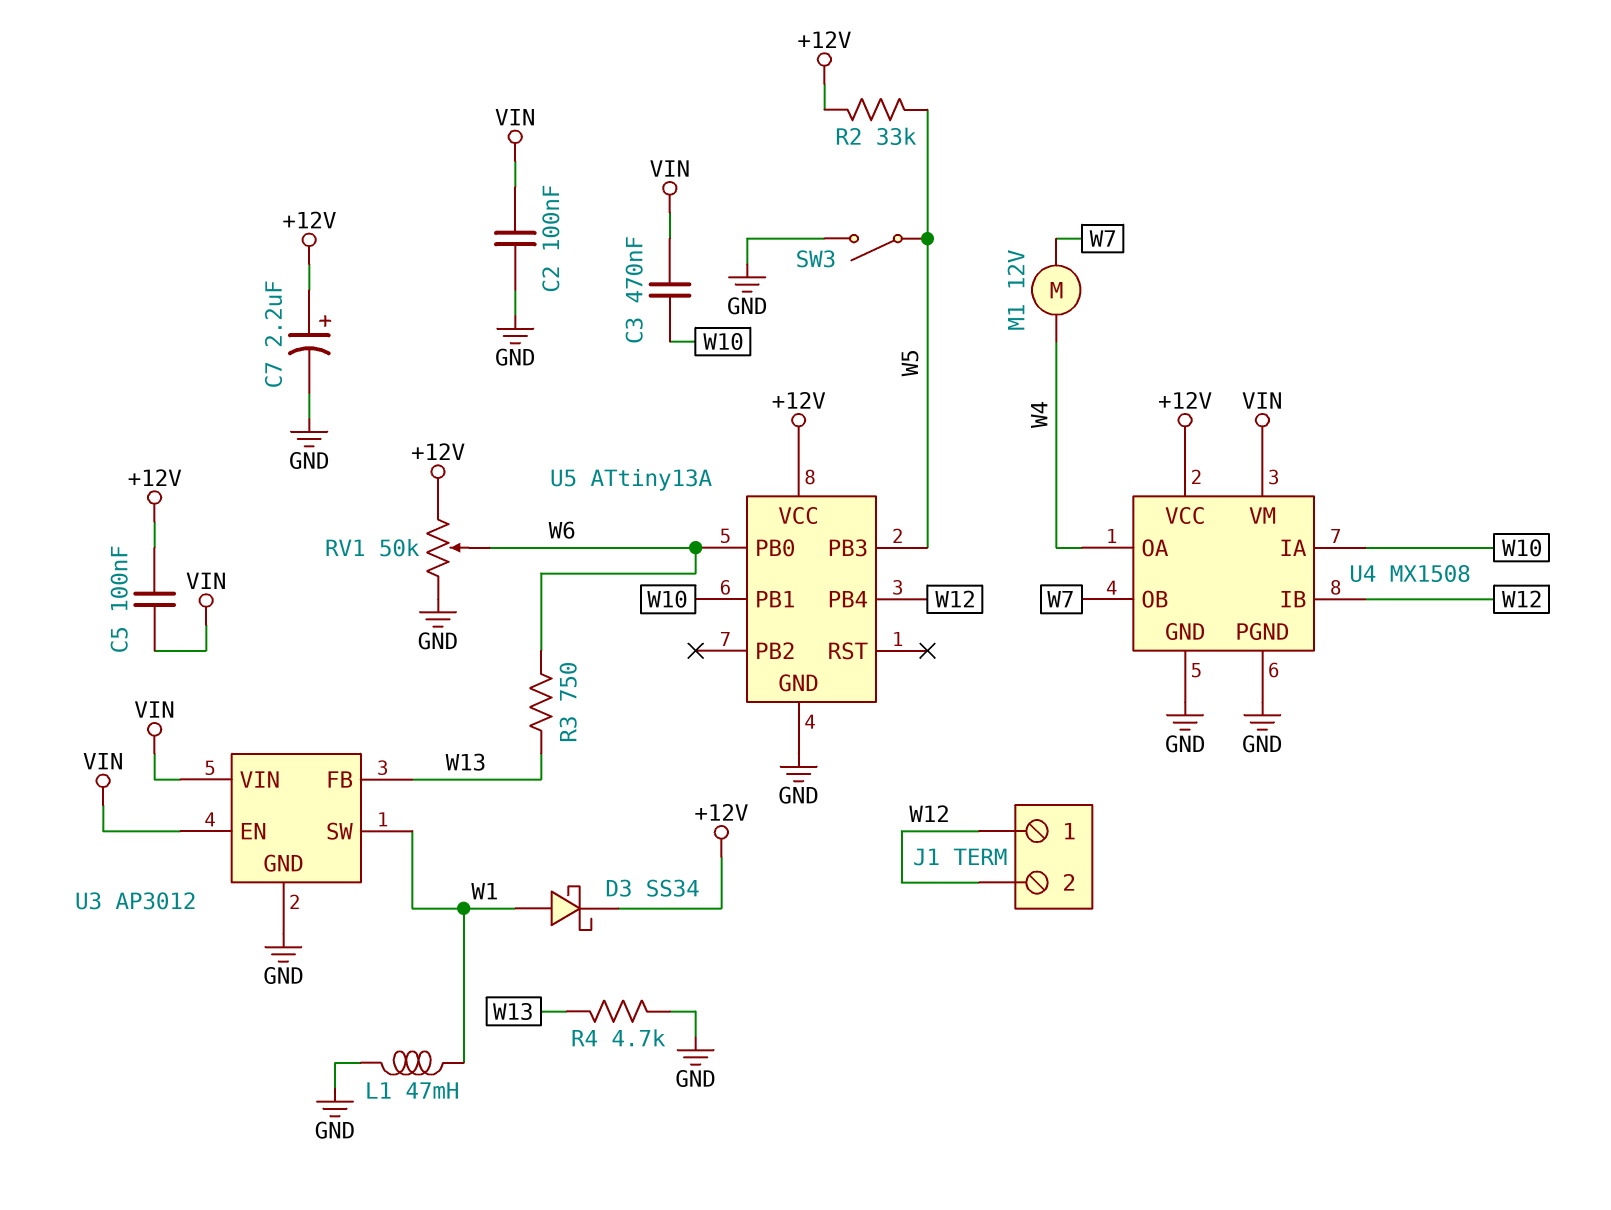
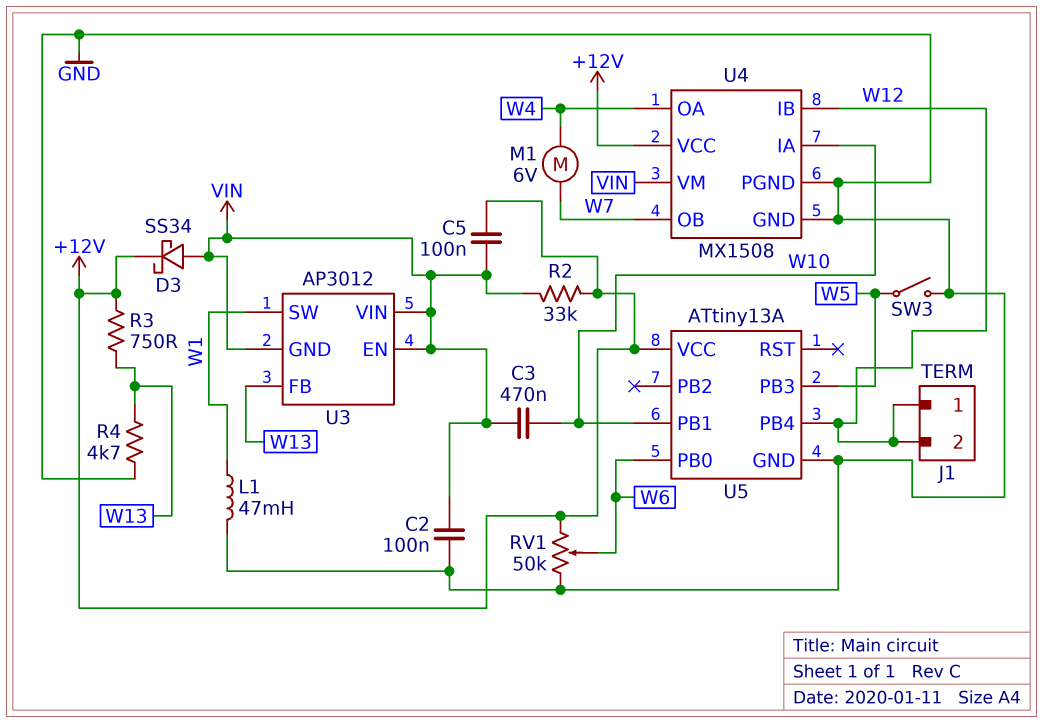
C7: 2.2uF (plus +12V, minus GND) -> none
D3: schottky SS34 (A W1, K +12V) -> schottky SS34 (A VIN, K +12V)
M1: motor 12V (W4, W7) -> motor 6V (W4, W7)
R2: 33k (+12V, W5) -> 33k (+12V, VIN)
R3: 750 (W6, W13) -> 750 (+12V, W13)
U3 pin GND: GND -> VIN

